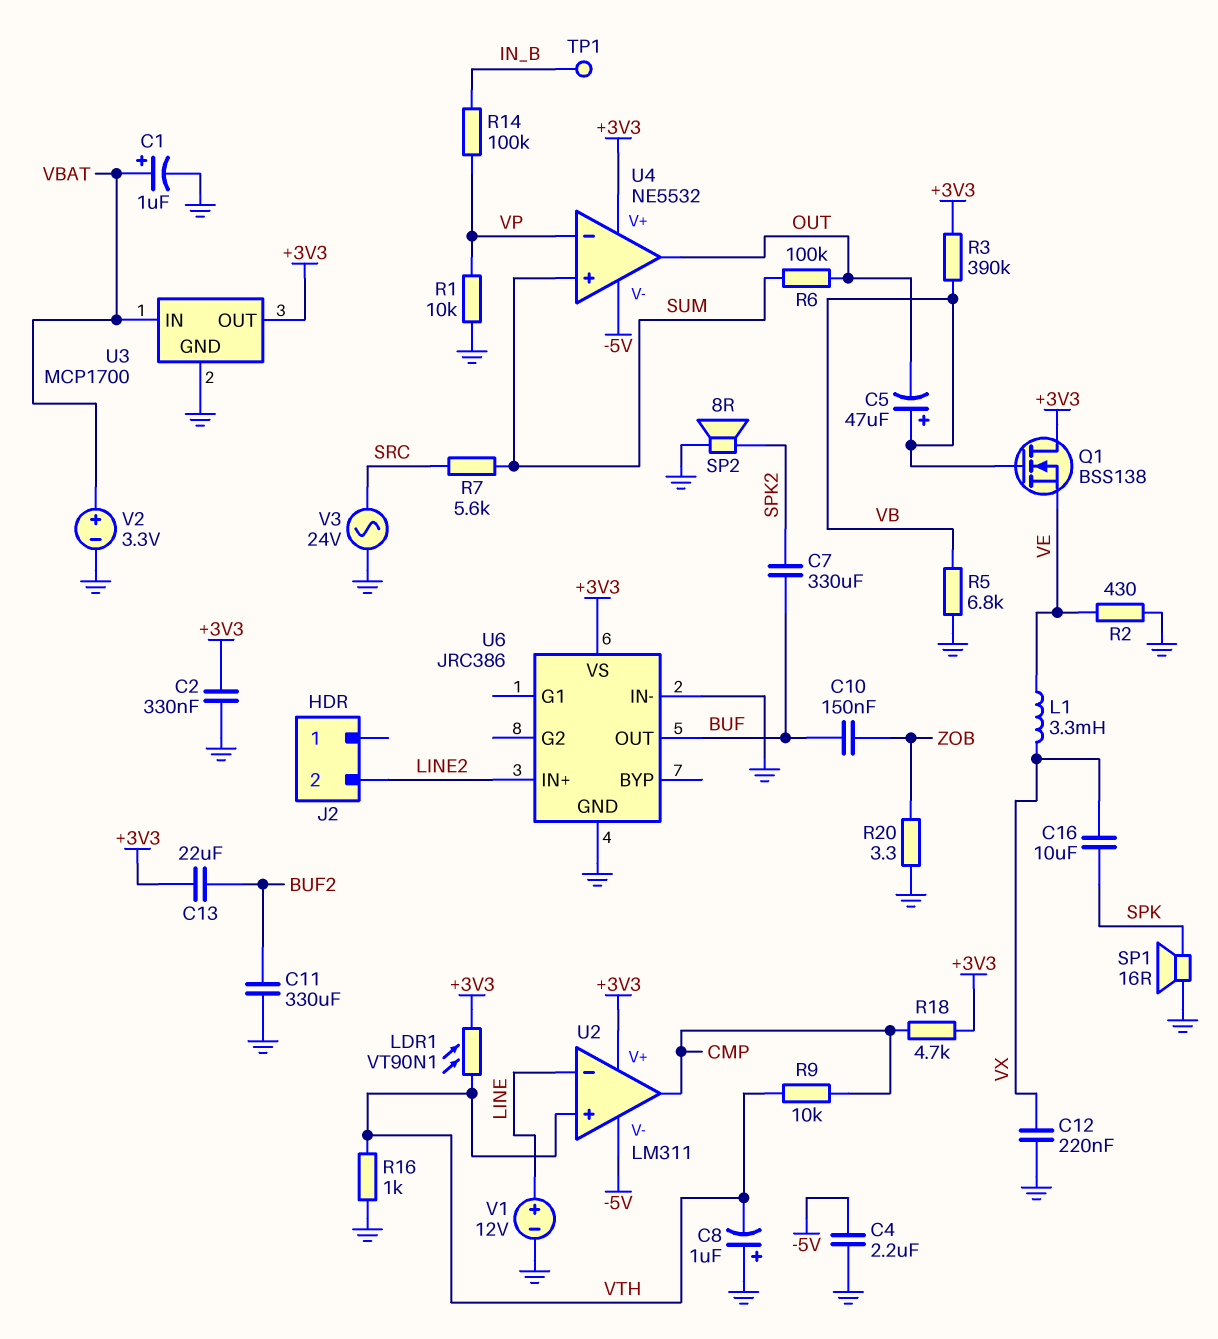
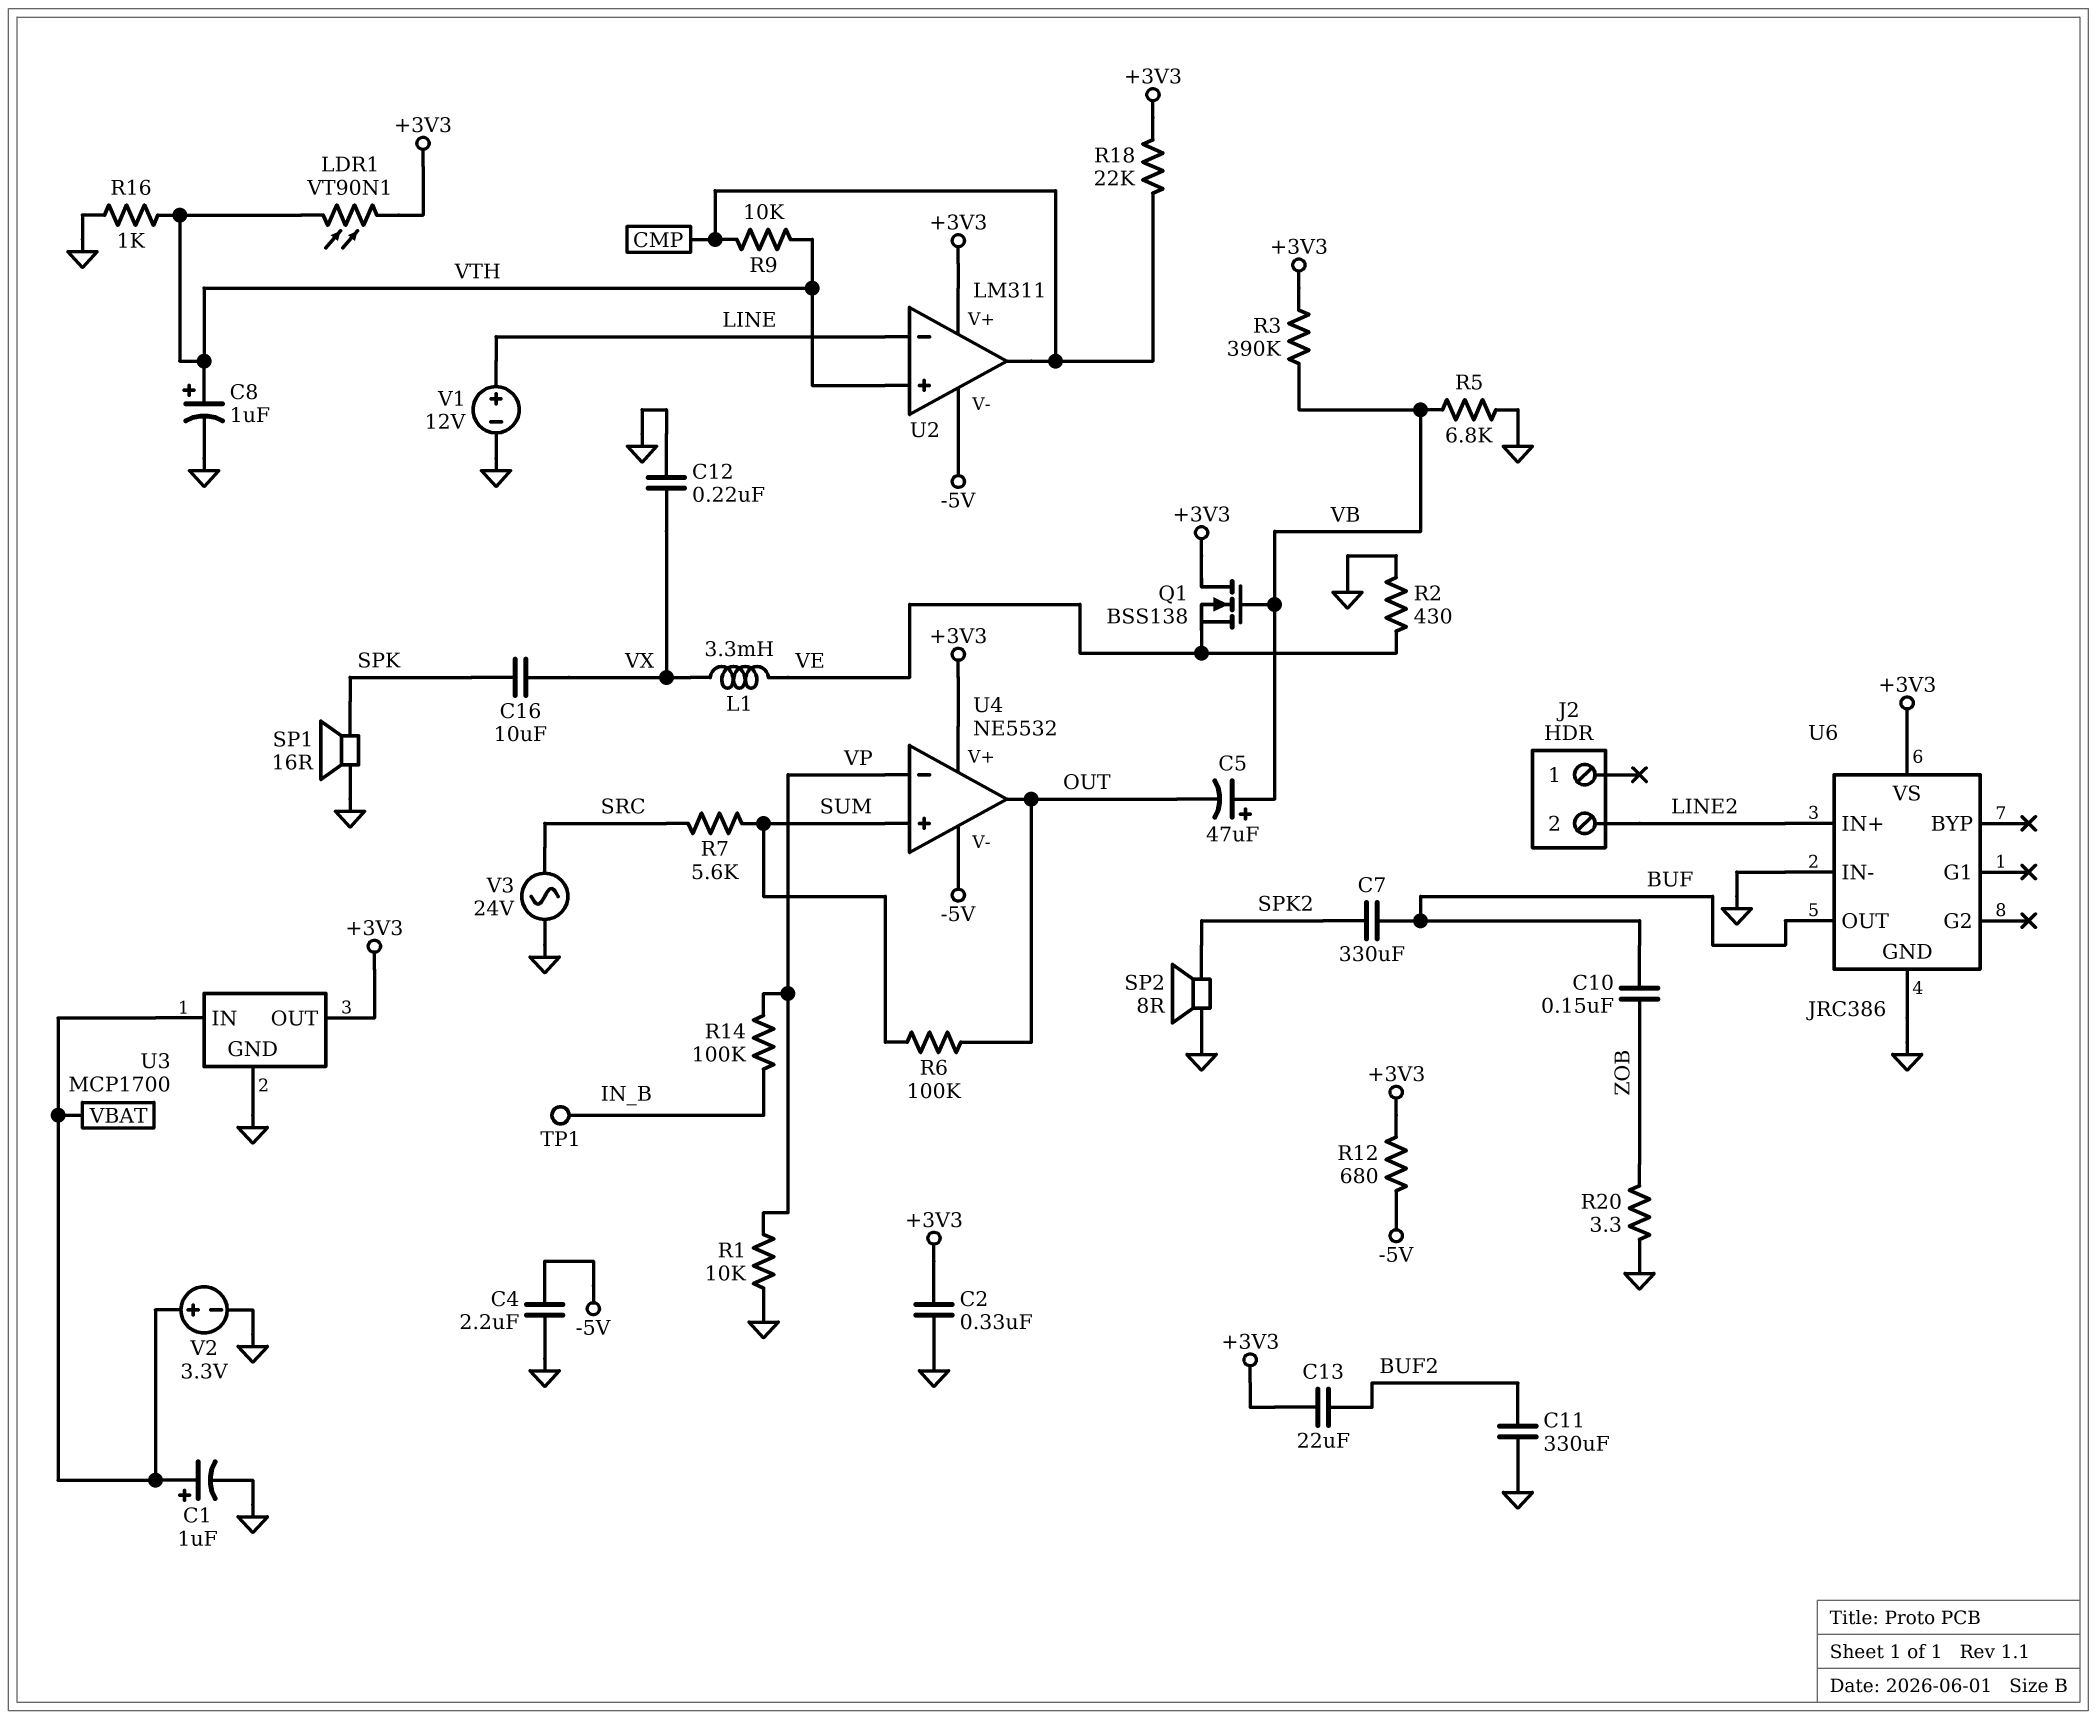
C8: 1uF (plus GND, minus VTH) -> 1uF (plus VTH, minus GND)
R12: none -> 680 (+3V3, -5V)
R18: 4.7k (+3V3, CMP) -> 22k (+3V3, CMP)

